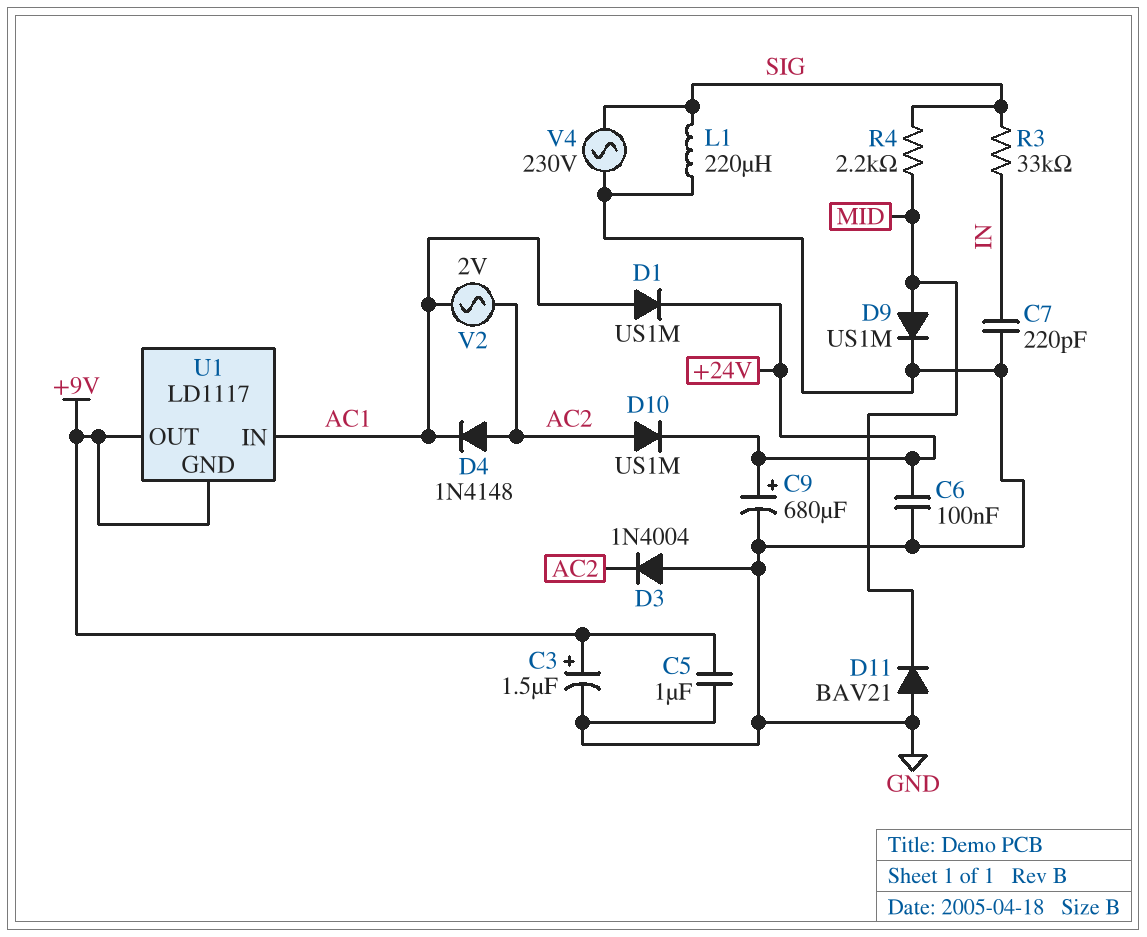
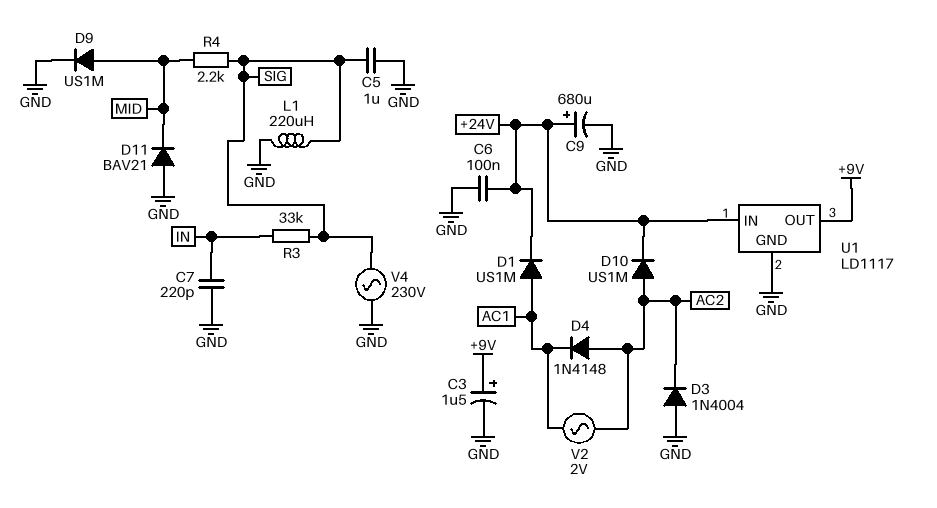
C5: 1uF (+9V, GND) -> 1uF (GND, SIG)
U1 pin GND: +9V -> GND
U1 pin IN: AC1 -> +24V

